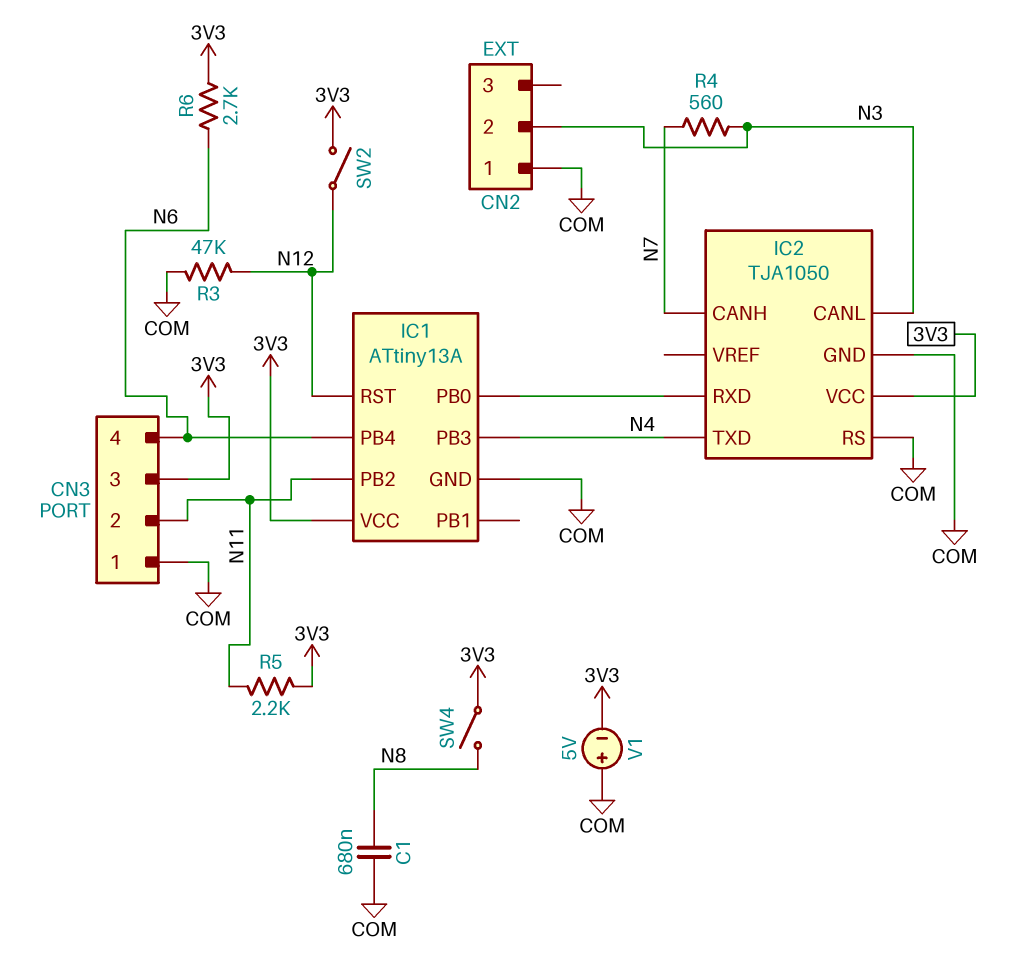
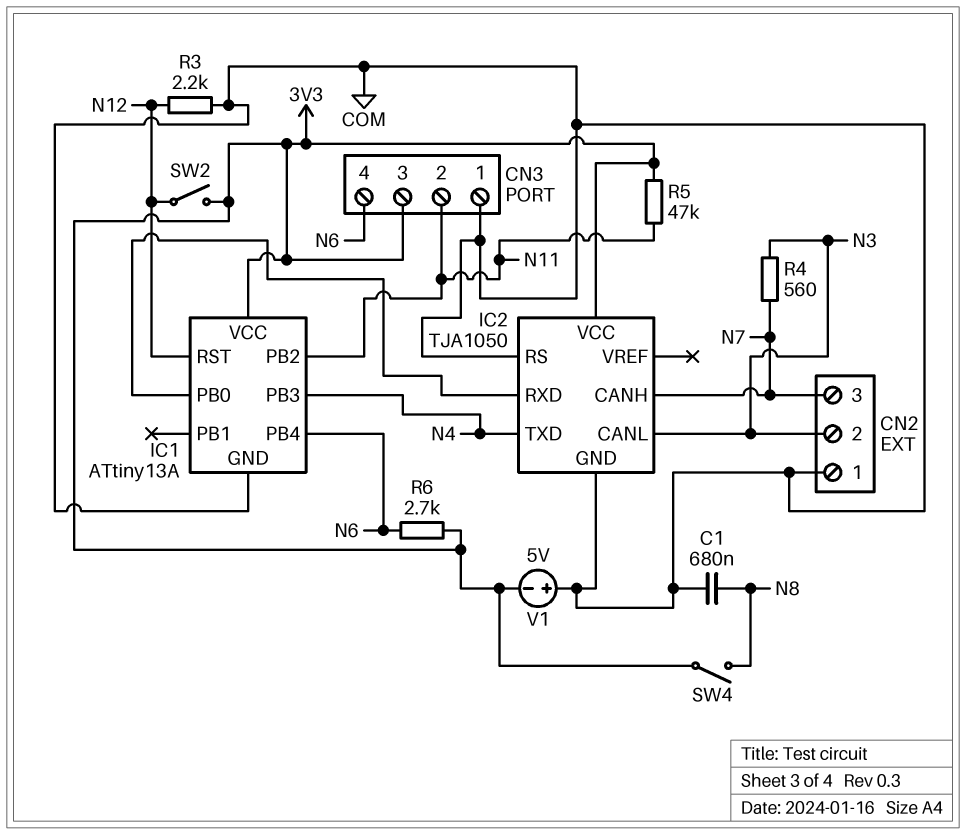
CN2 pin 3: none -> N7
R3: 47k (COM, N12) -> 2.2k (COM, N12)
R5: 2.2k (3V3, N11) -> 47k (3V3, N11)

